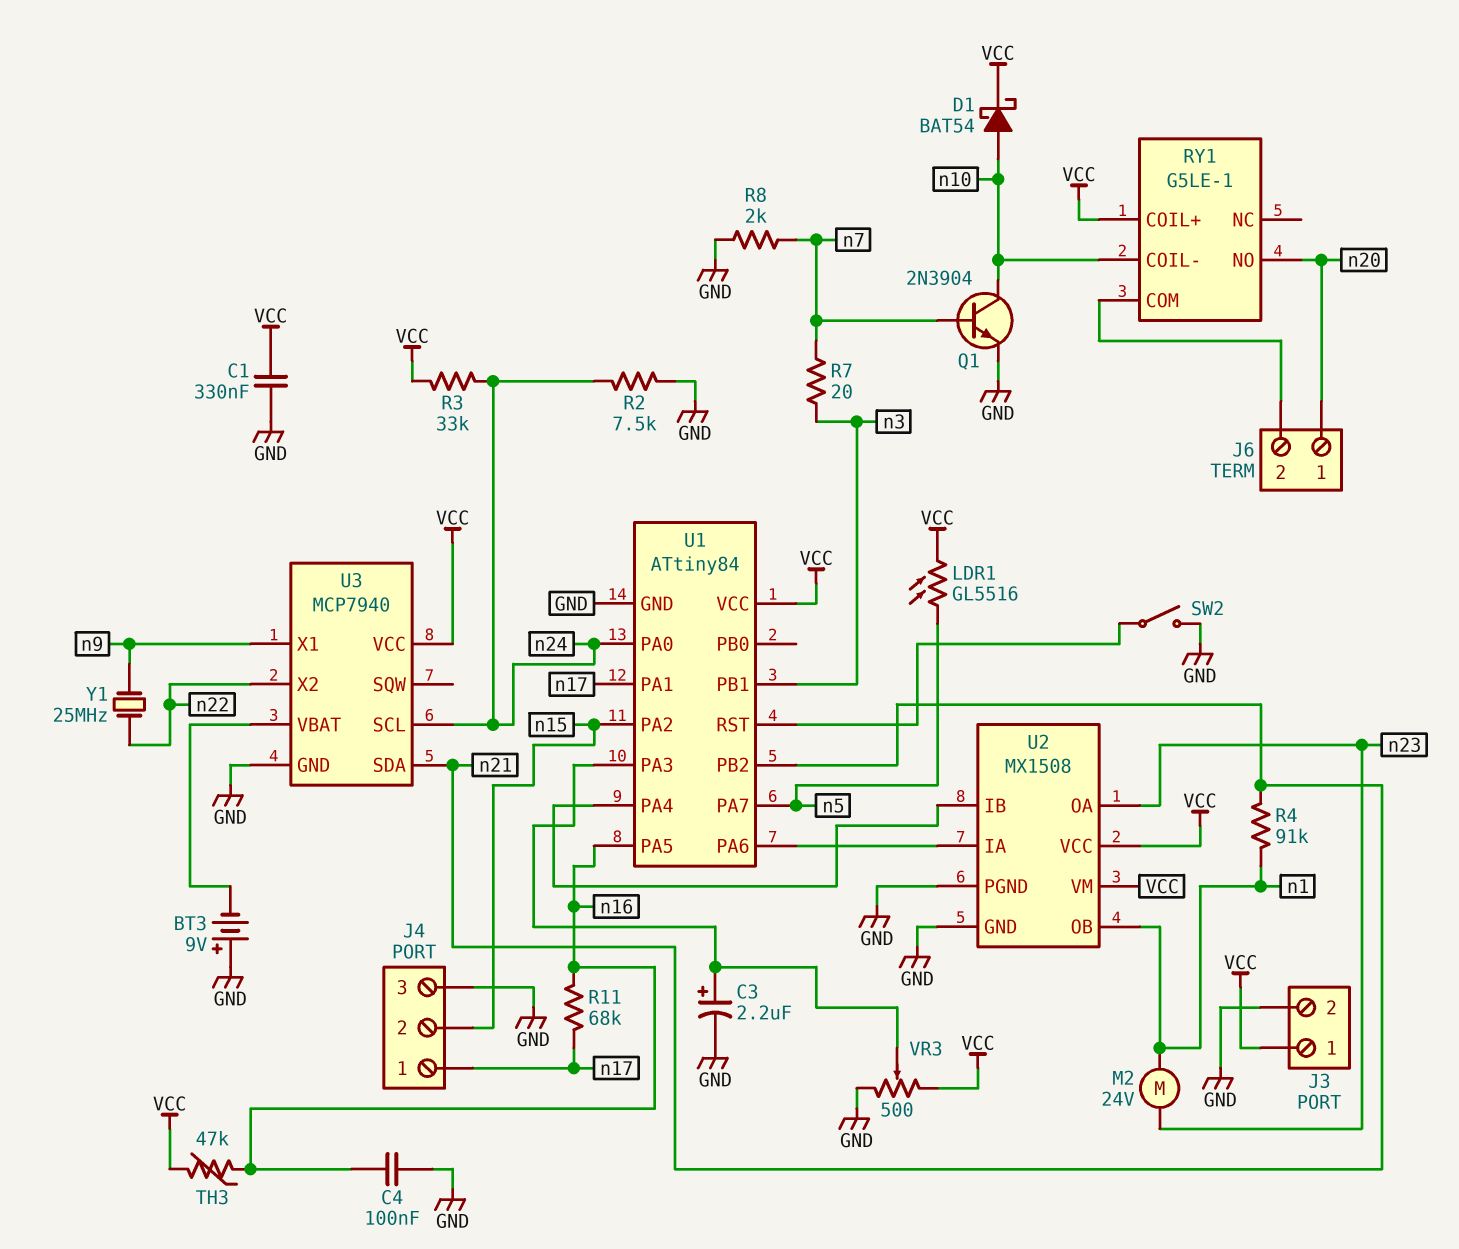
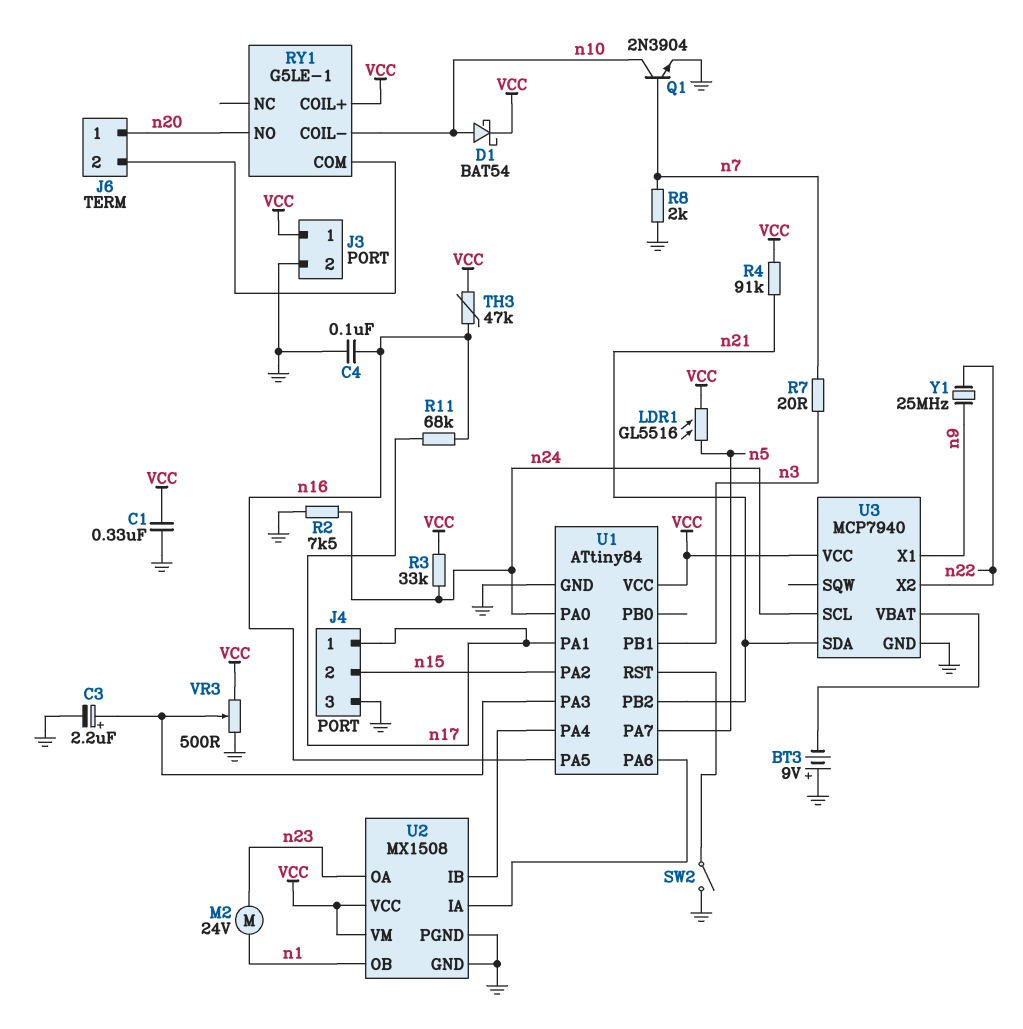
R4: 91k (n1, n21) -> 91k (VCC, n21)

